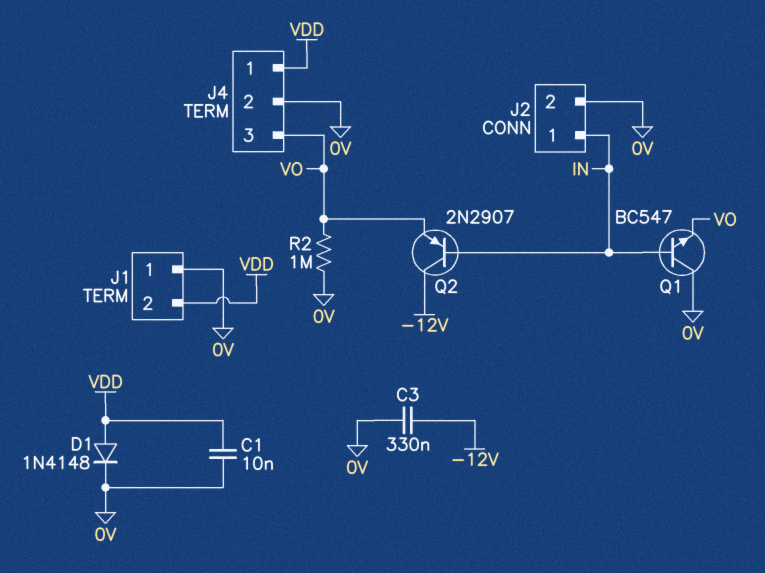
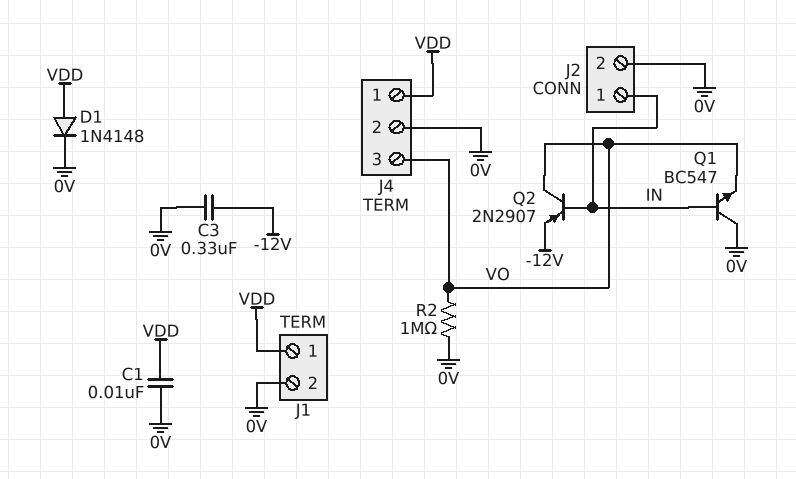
J1 pin 1: 0V -> VDD
J1 pin 2: VDD -> 0V
Q2: PNP 2N2907 (B IN, C -12V, E VO) -> PNP 2N2907 (B IN, C VO, E -12V)

